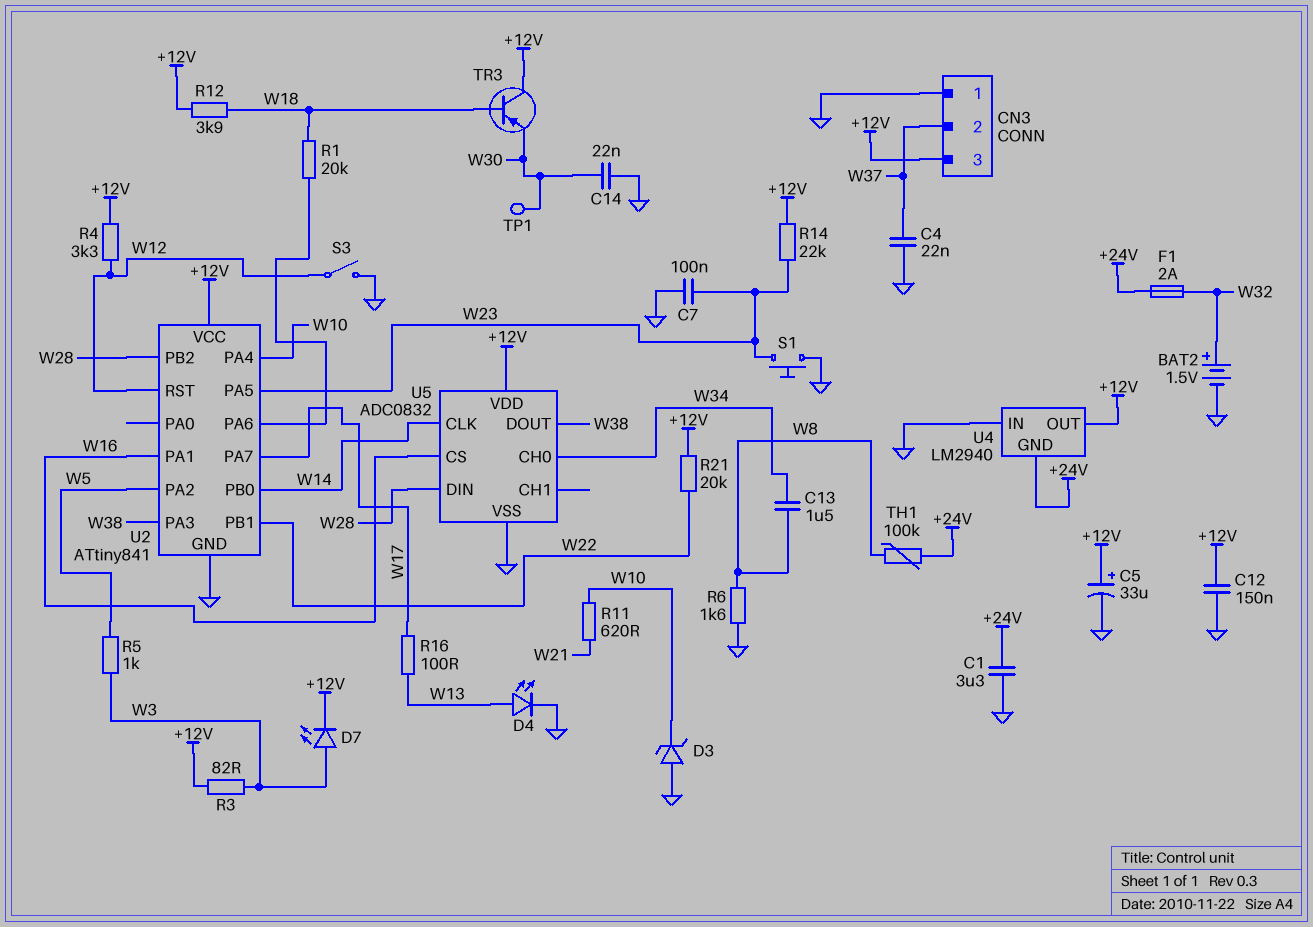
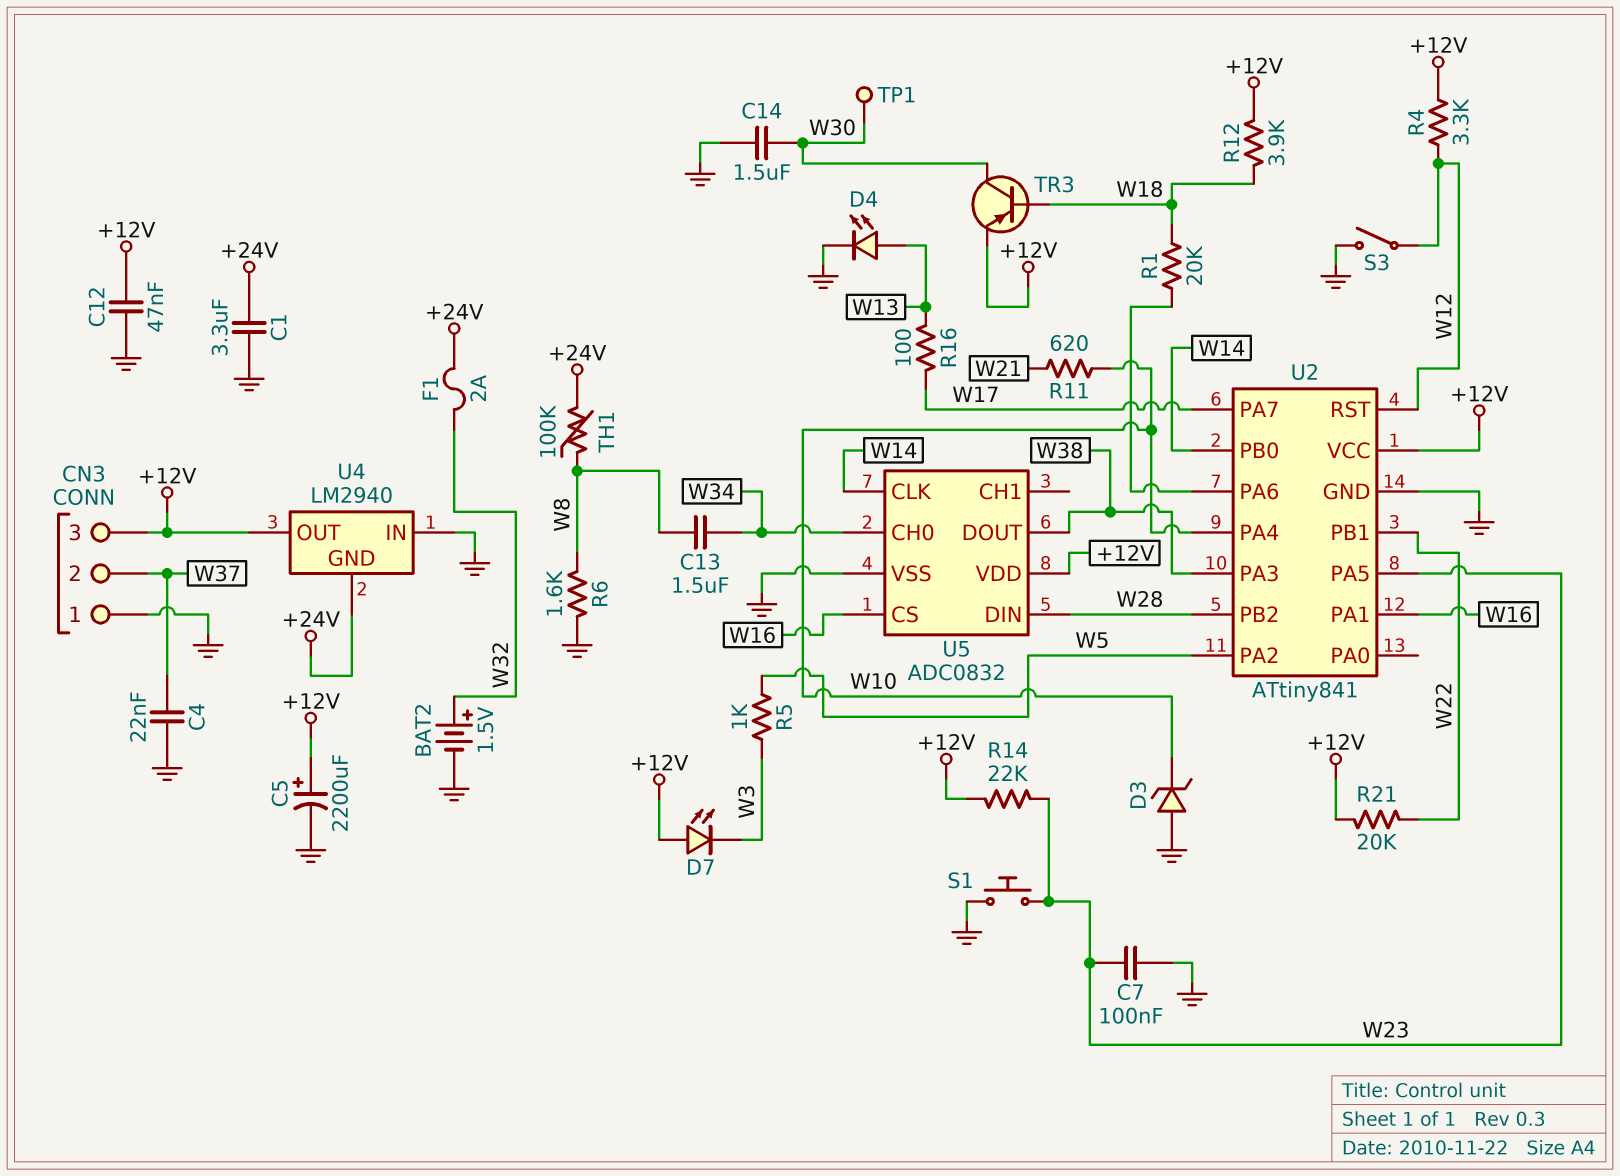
C5: 33uF (plus +12V, minus GND) -> 2200uF (plus +12V, minus GND)
C12: 150nF (+12V, GND) -> 47nF (+12V, GND)
C14: 22nF (GND, W30) -> 1.5uF (GND, W30)
D7: LED (A W3, K +12V) -> LED (A +12V, K W3)
R3: 82 (+12V, W3) -> none
TR3: PNP (B W18, C +12V, E W30) -> PNP (B W18, C W30, E +12V)

